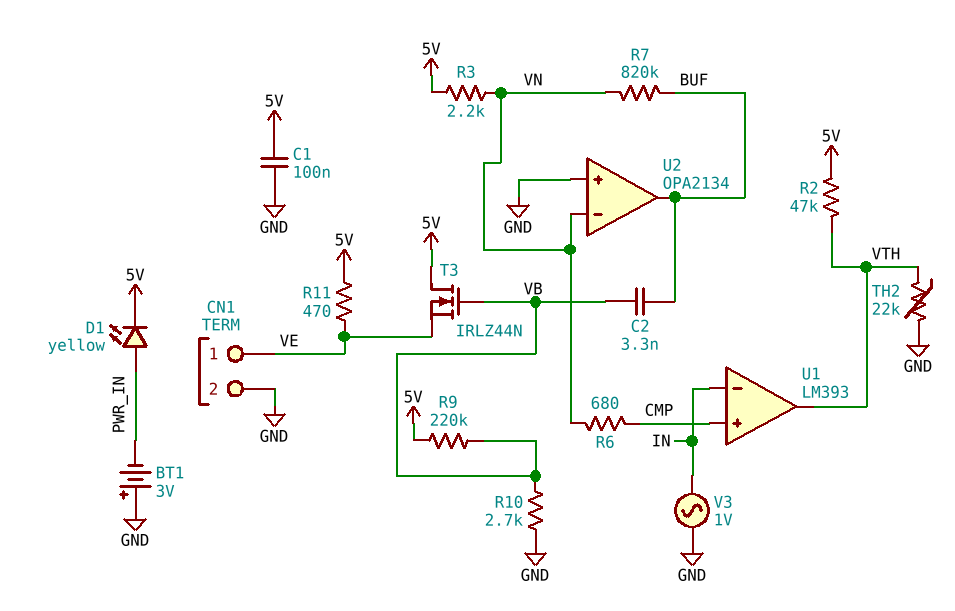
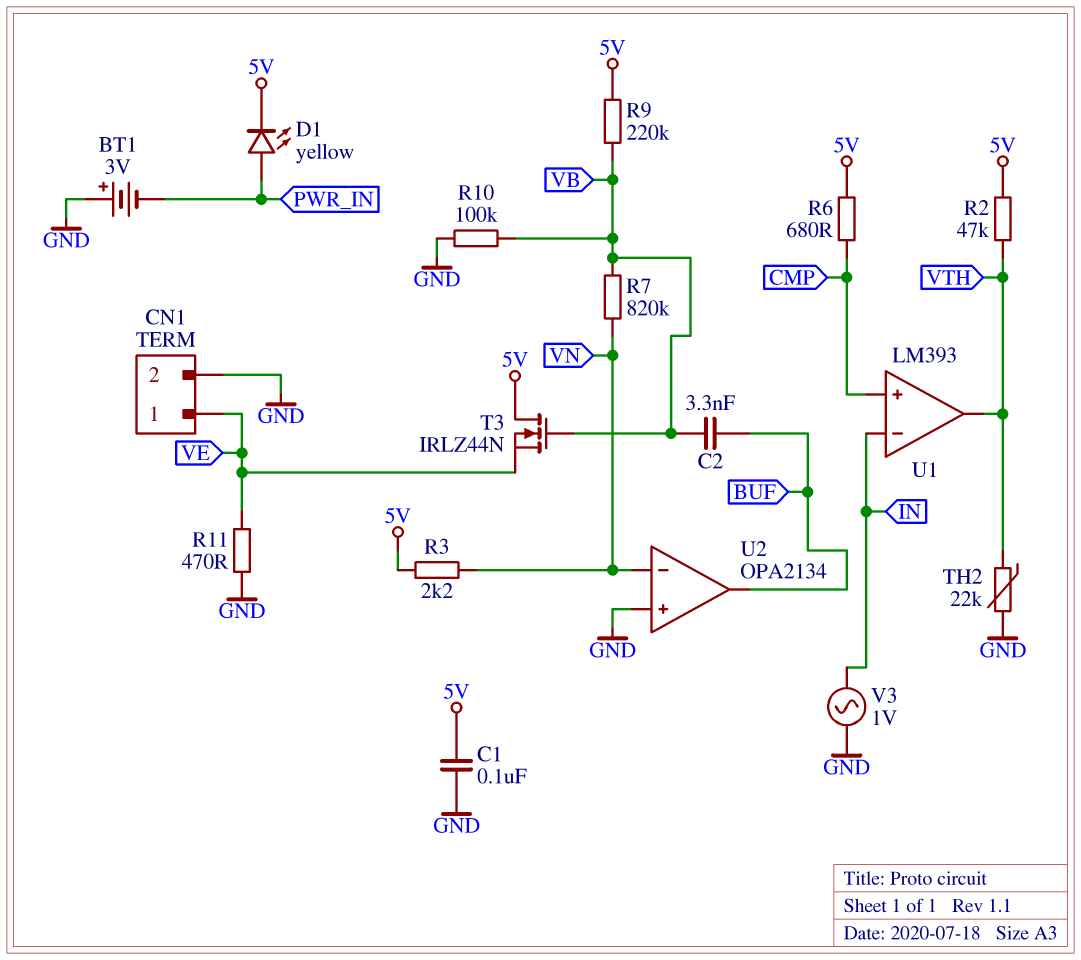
R6: 680 (CMP, VN) -> 680 (5V, CMP)
R7: 820k (BUF, VN) -> 820k (VB, VN)
R10: 2.7k (GND, VB) -> 100k (GND, VB)
R11: 470 (5V, VE) -> 470 (GND, VE)

